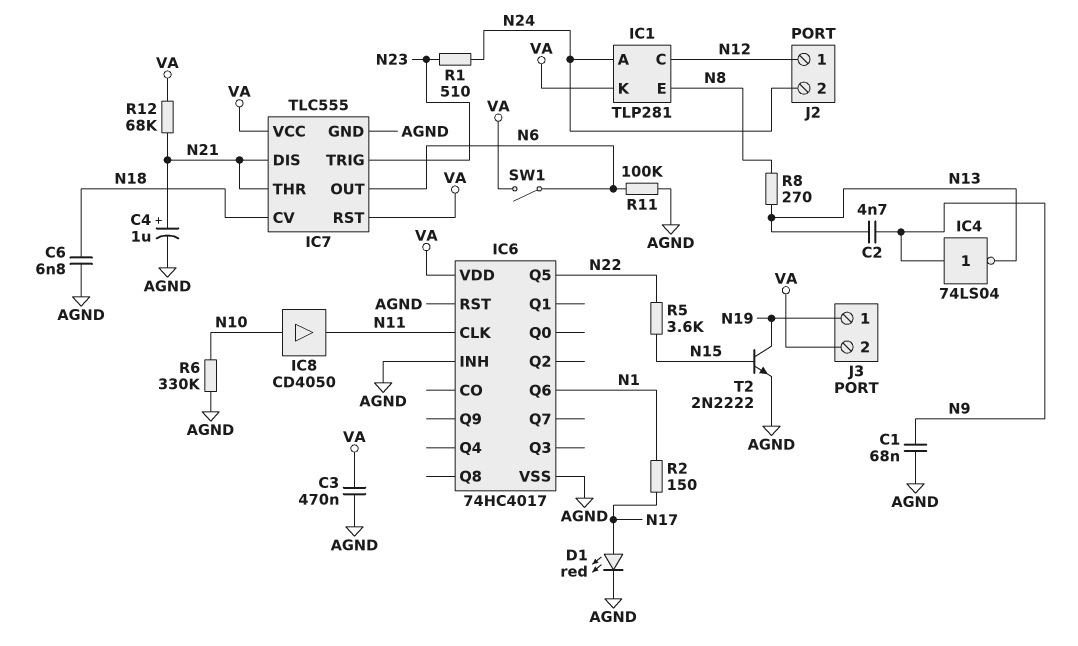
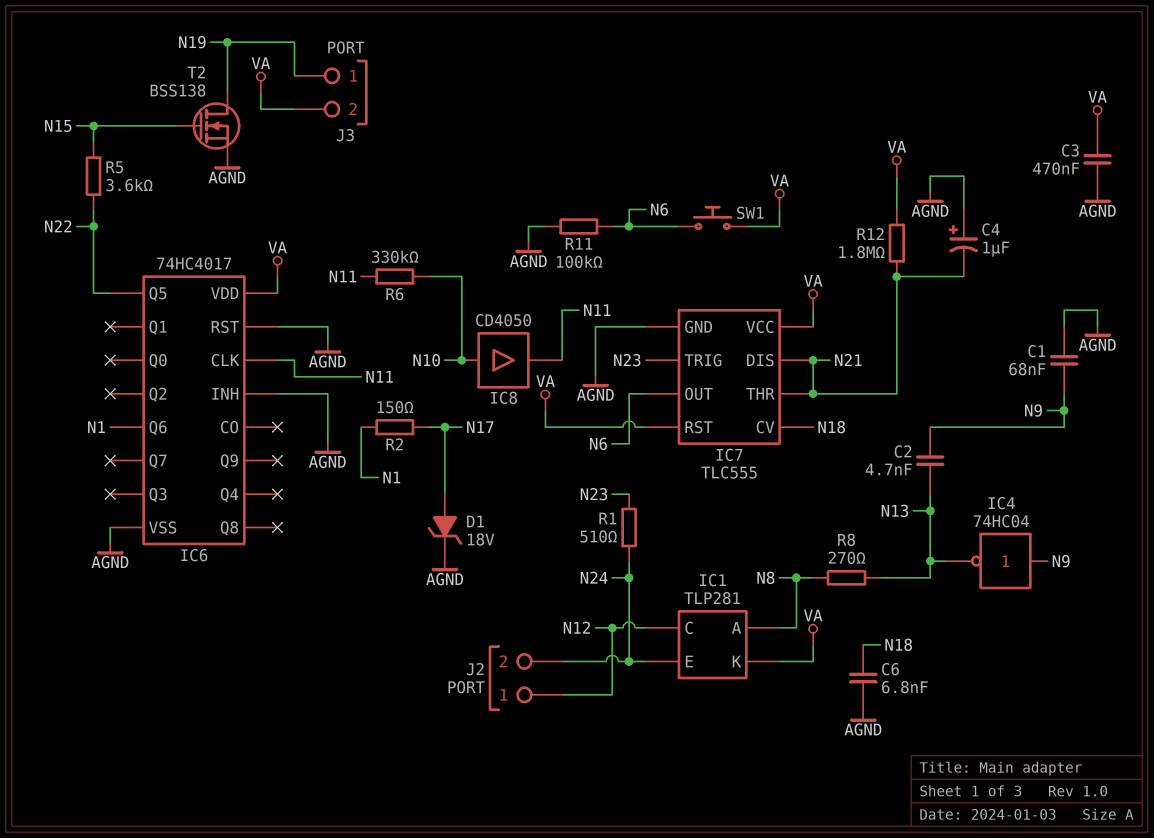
C4: 1uF (plus N21, minus AGND) -> 1uF (plus AGND, minus N21)
D1: LED red (A N17, K AGND) -> zener 18V (A N17, K AGND)
IC1 pin A: N24 -> N8
IC1 pin E: N8 -> N24
IC4: NOT 74LS04 (in N9, out N13) -> NOT 74HC04 (in N9, out N13)
R6: 330k (AGND, N10) -> 330k (N10, N11)
R12: 68k (N21, VA) -> 1.8M (N21, VA)
SW1: switch (N6, VA) -> button (N6, VA)
T2: NPN 2N2222 (B N15, C N19, E AGND) -> NMOS BSS138 (G N15, D N19, S AGND)

